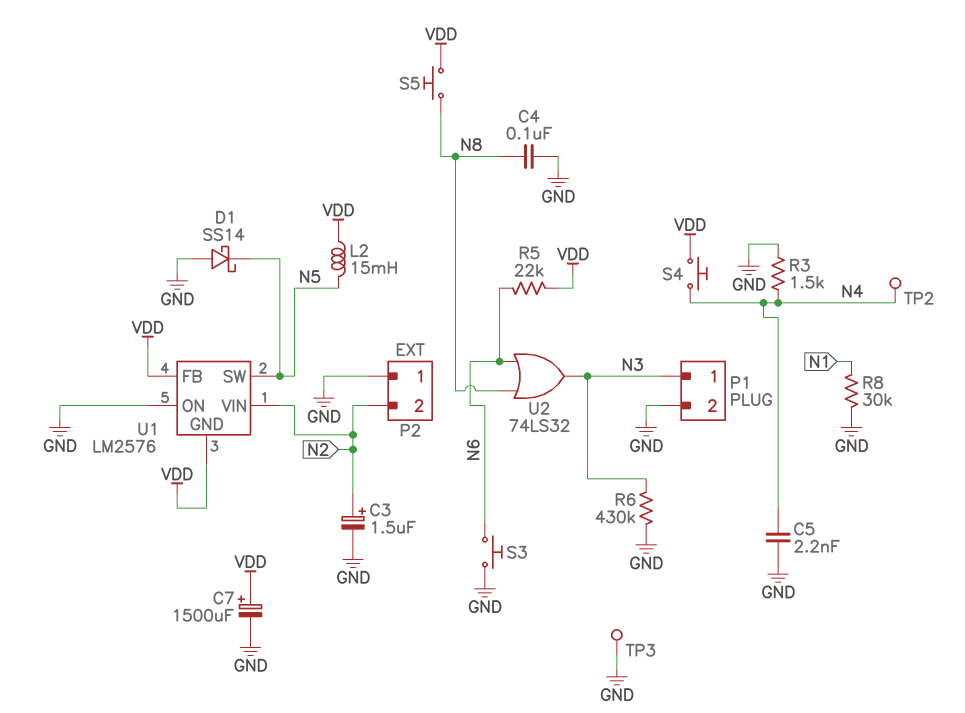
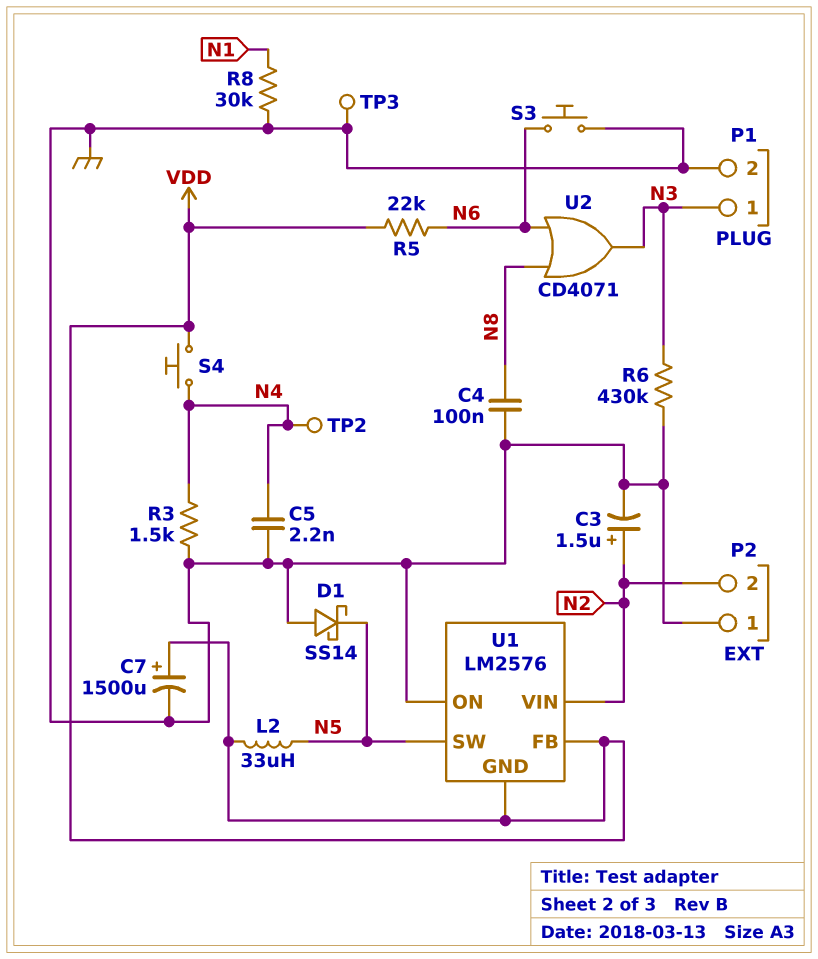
L2: 15mH (N5, VDD) -> 33uH (N5, VDD)
S5: button (N8, VDD) -> none
U2: OR 74LS32 (in N6, in N8, out N3) -> OR CD4071 (in N6, in N8, out N3)

